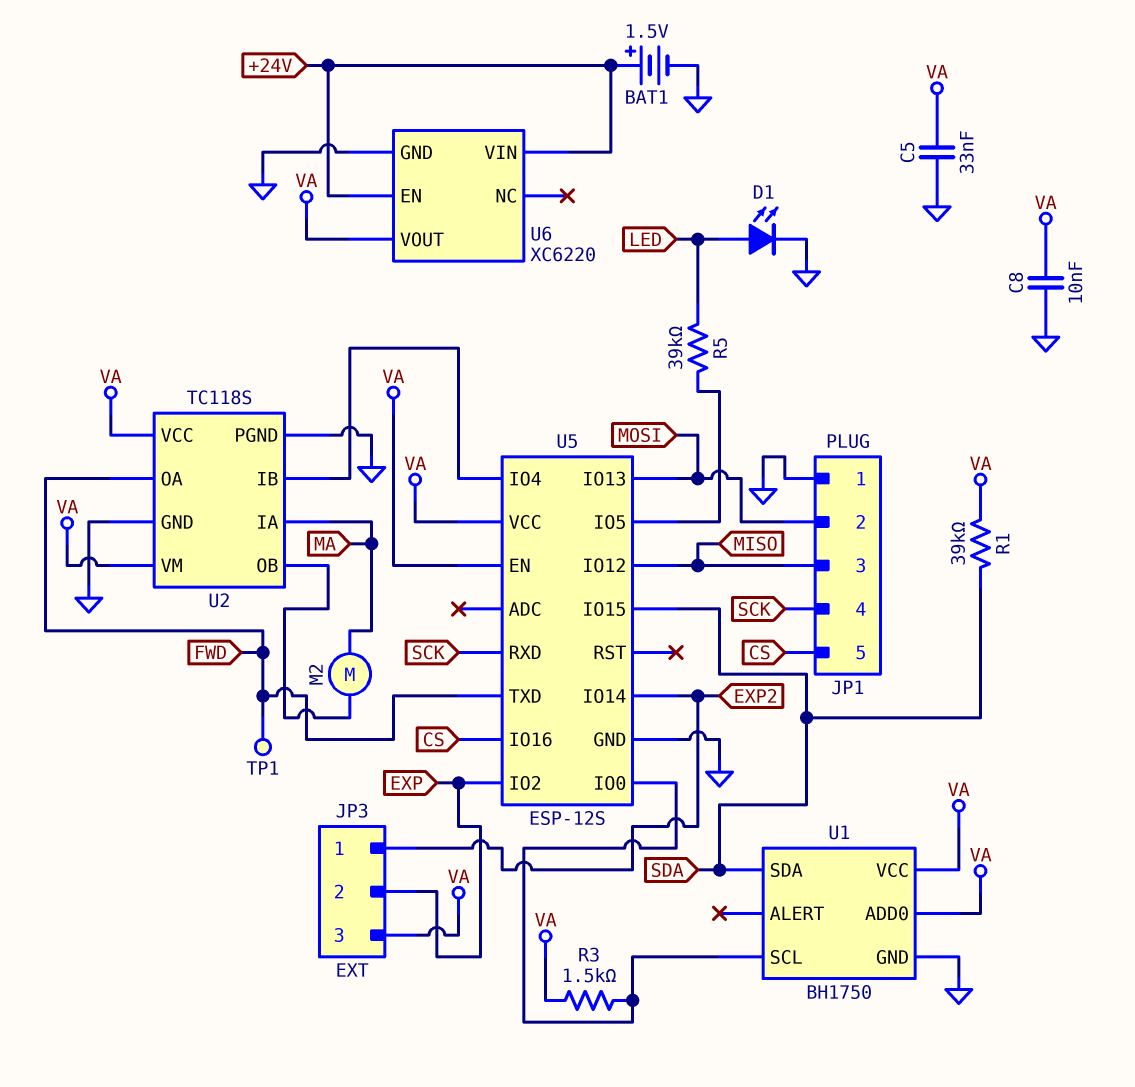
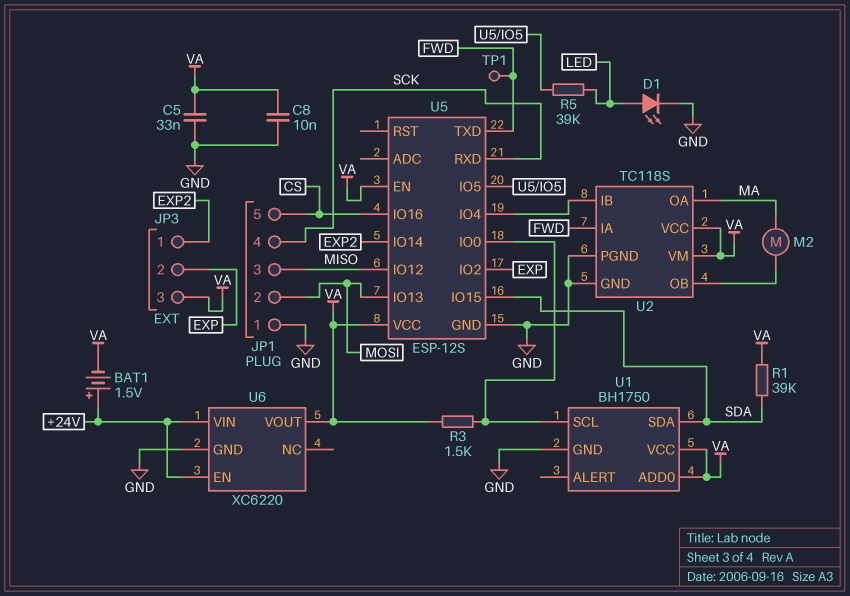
BAT1: 1.5V (plus +24V, minus GND) -> 1.5V (plus +24V, minus VA)
U2 pin IA: MA -> FWD
U2 pin OA: FWD -> MA

